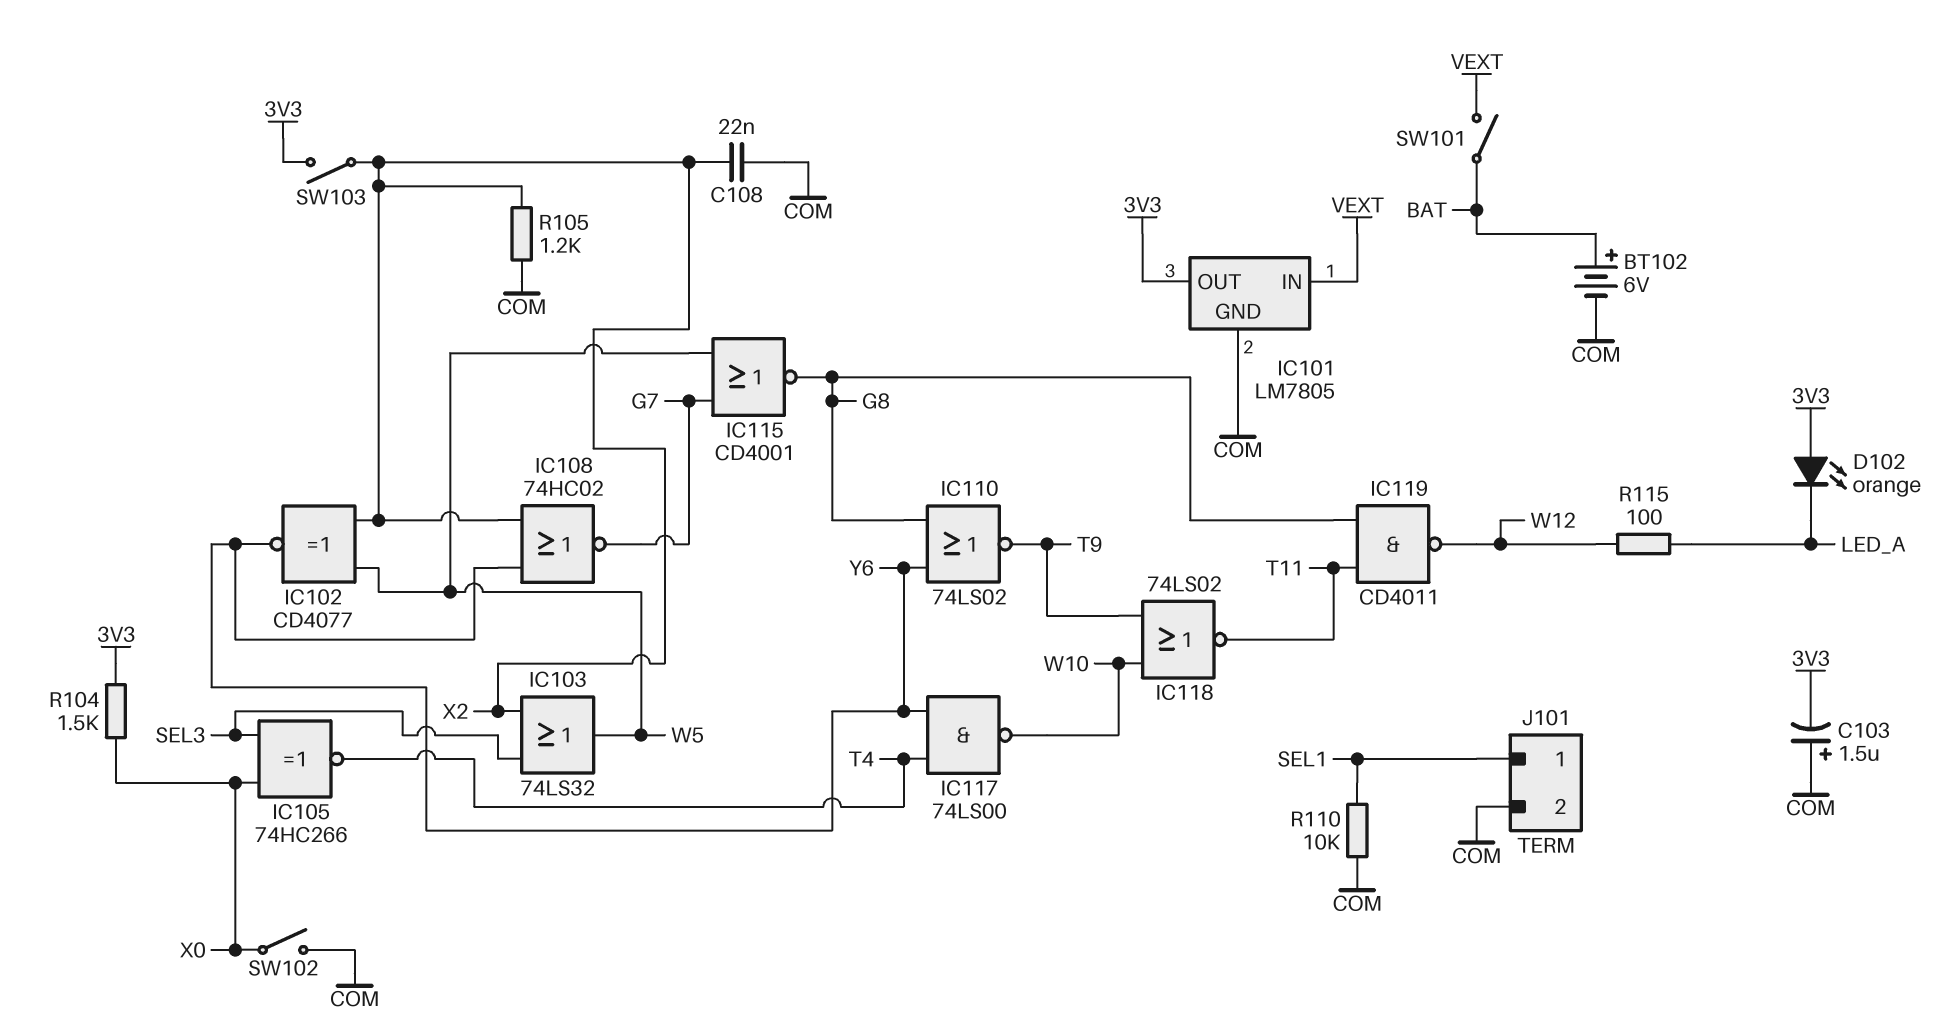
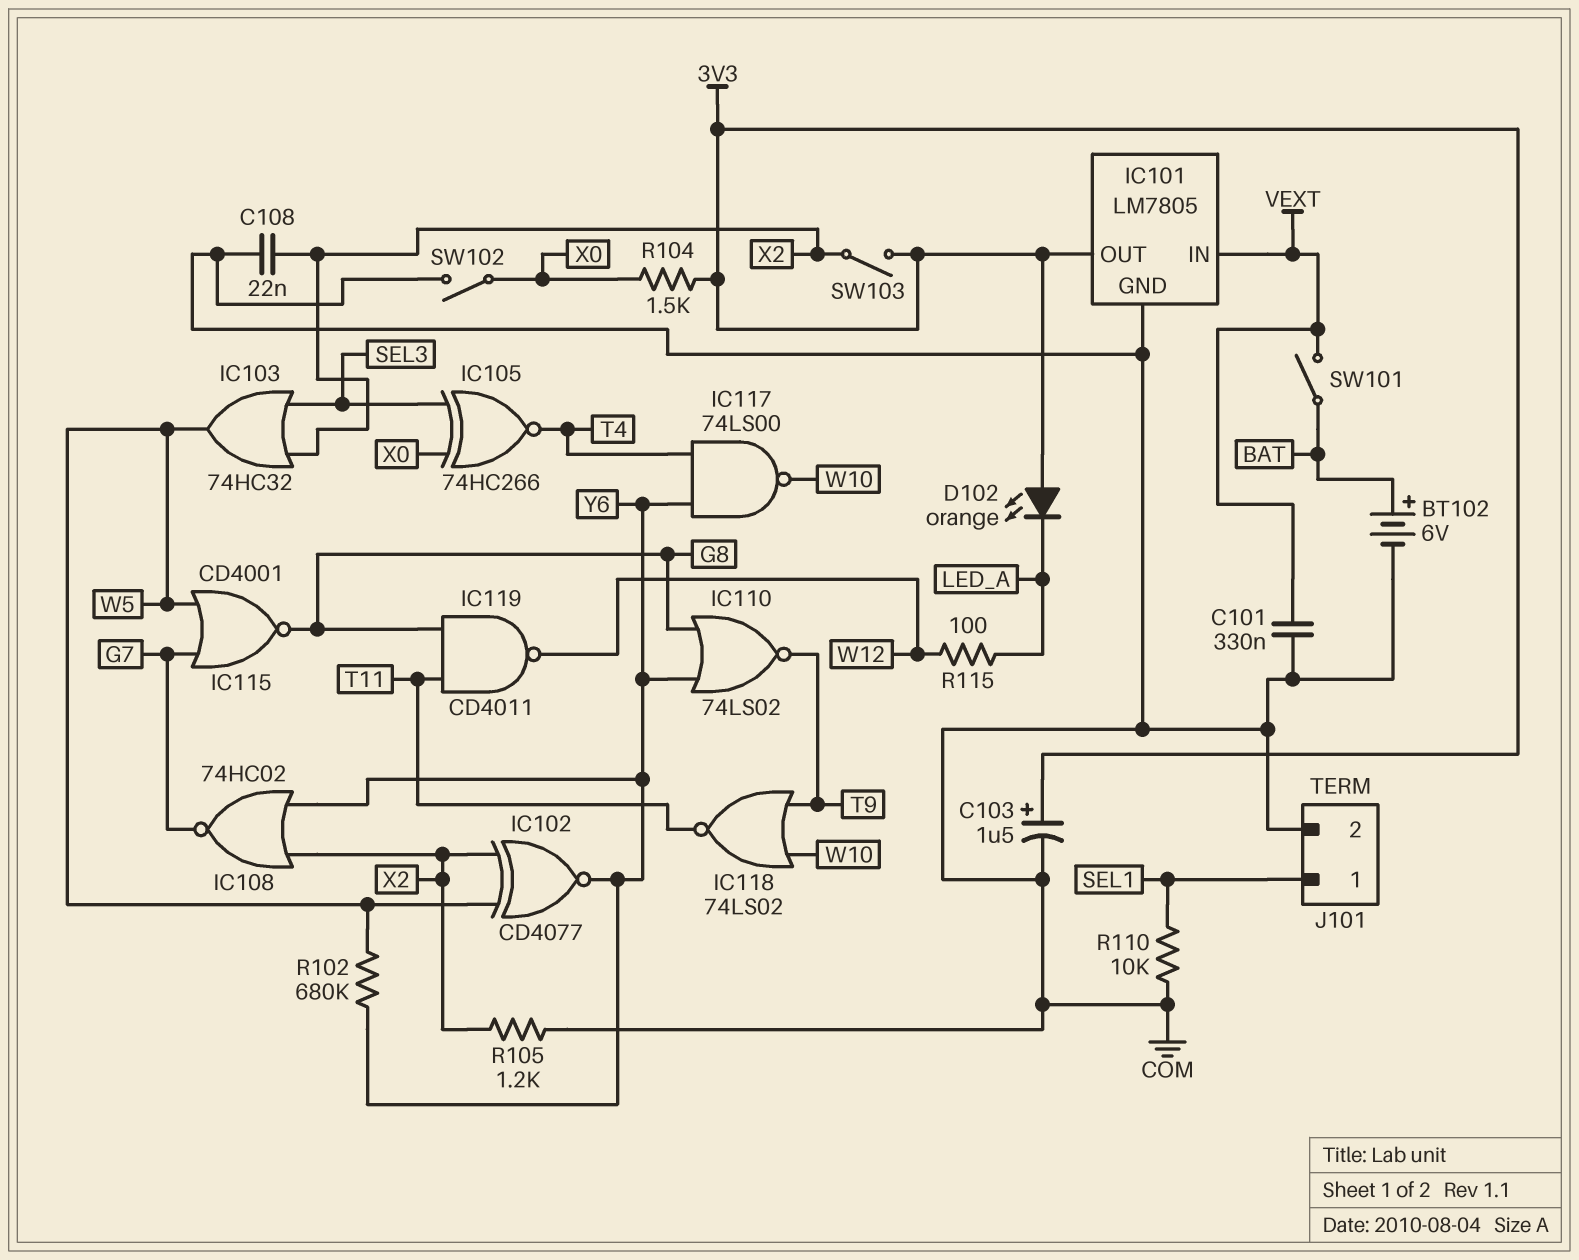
C101: none -> 330nF (COM, VEXT)
C103: 1.5uF (plus COM, minus 3V3) -> 1.5uF (plus 3V3, minus COM)
IC103: OR 74LS32 (in SEL3, in X2, out W5) -> OR 74HC32 (in SEL3, in X2, out W5)
R102: none -> 680k (W5, Y6)

